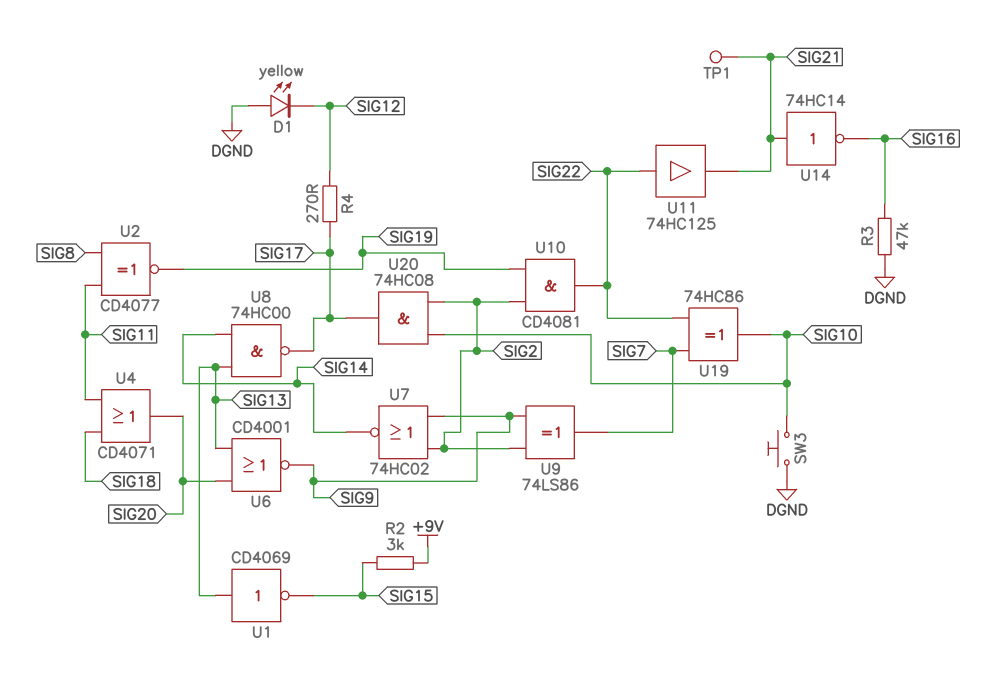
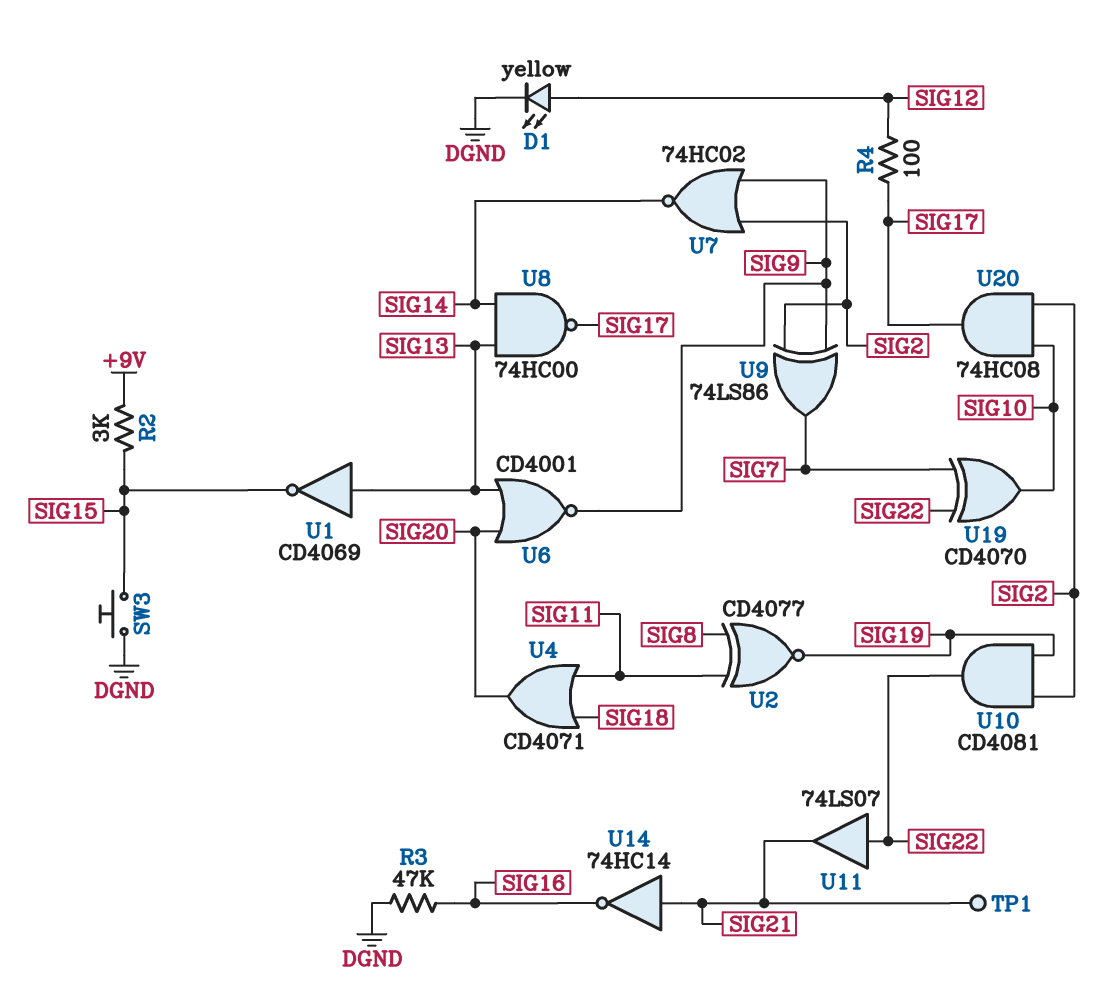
D1: LED yellow (A DGND, K SIG12) -> LED yellow (A SIG12, K DGND)
R4: 270 (SIG12, SIG17) -> 100 (SIG12, SIG17)
SW3: button (DGND, SIG10) -> button (DGND, SIG15)
U11: buffer 74HC125 (in SIG22, out SIG21) -> buffer 74LS07 (in SIG22, out SIG21)
U19: XOR 74HC86 (in SIG7, in SIG22, out SIG10) -> XOR CD4070 (in SIG7, in SIG22, out SIG10)

